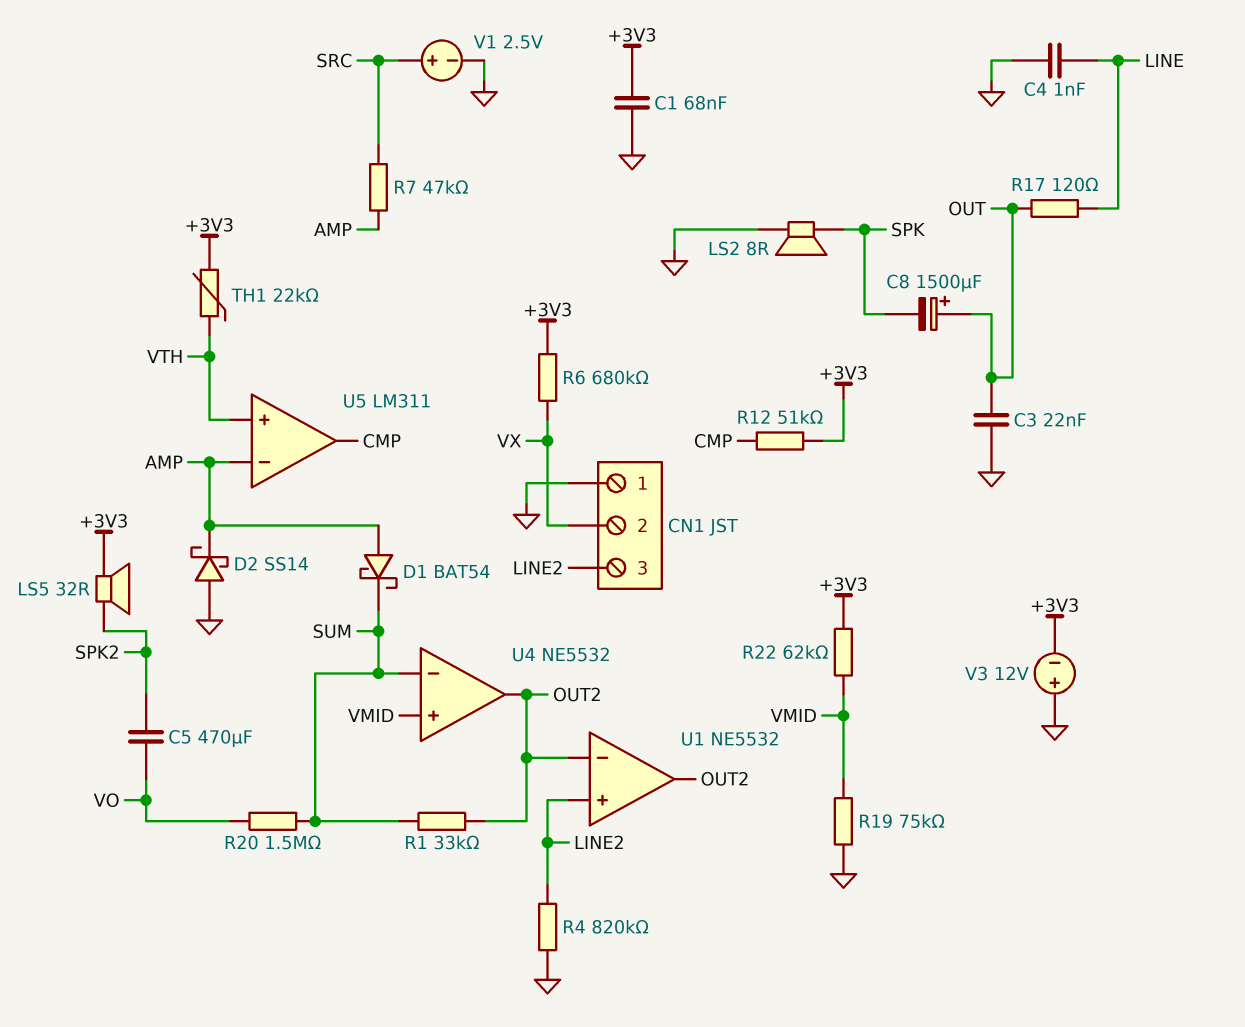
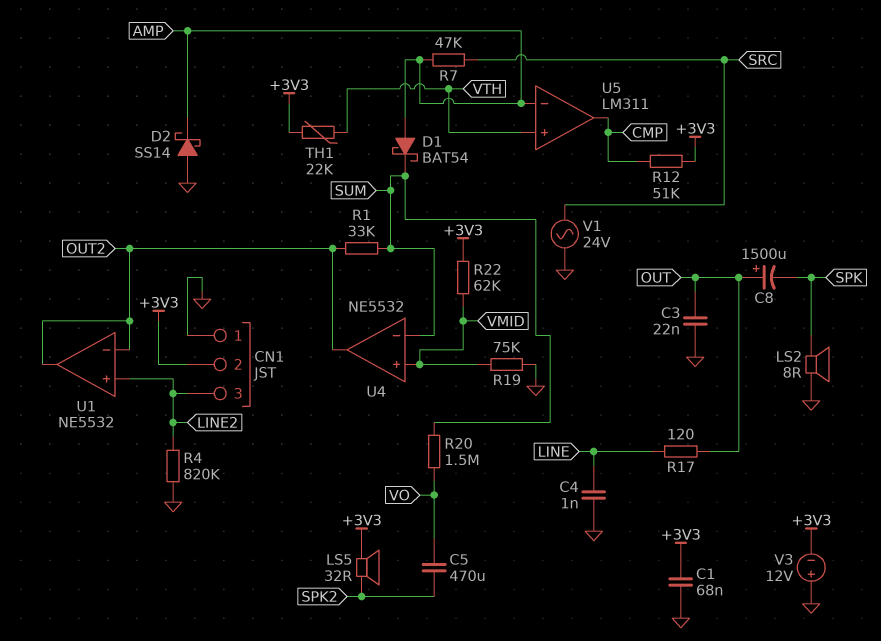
CN1 pin 2: VX -> +3V3
R6: 680k (+3V3, VX) -> none
V1: 2.5V (plus SRC, minus GND) -> AC 24V (GND, SRC)

